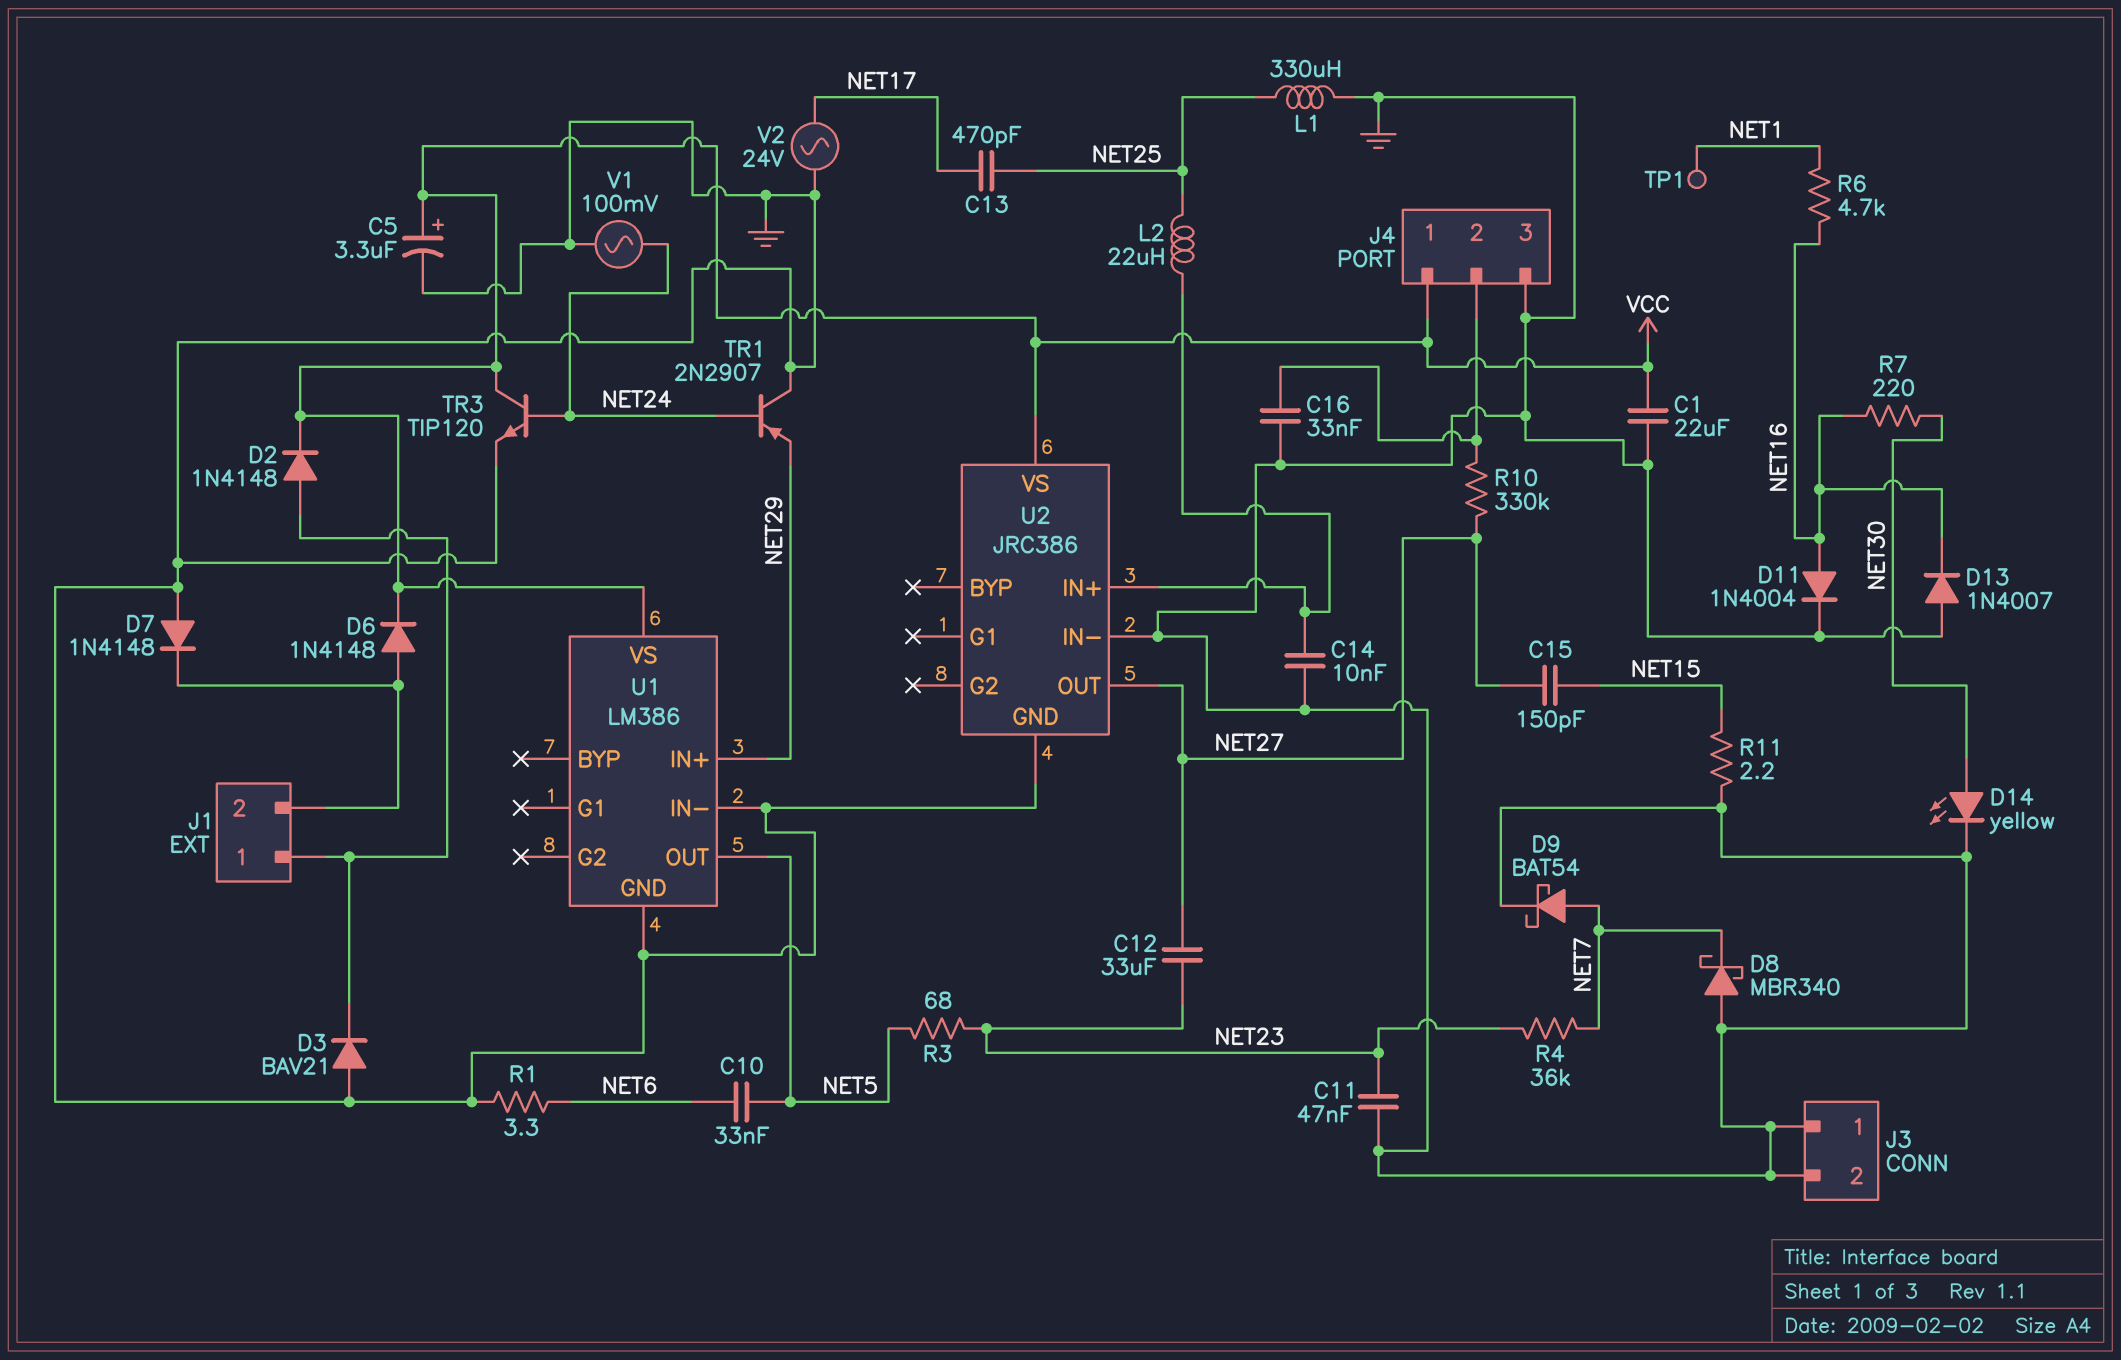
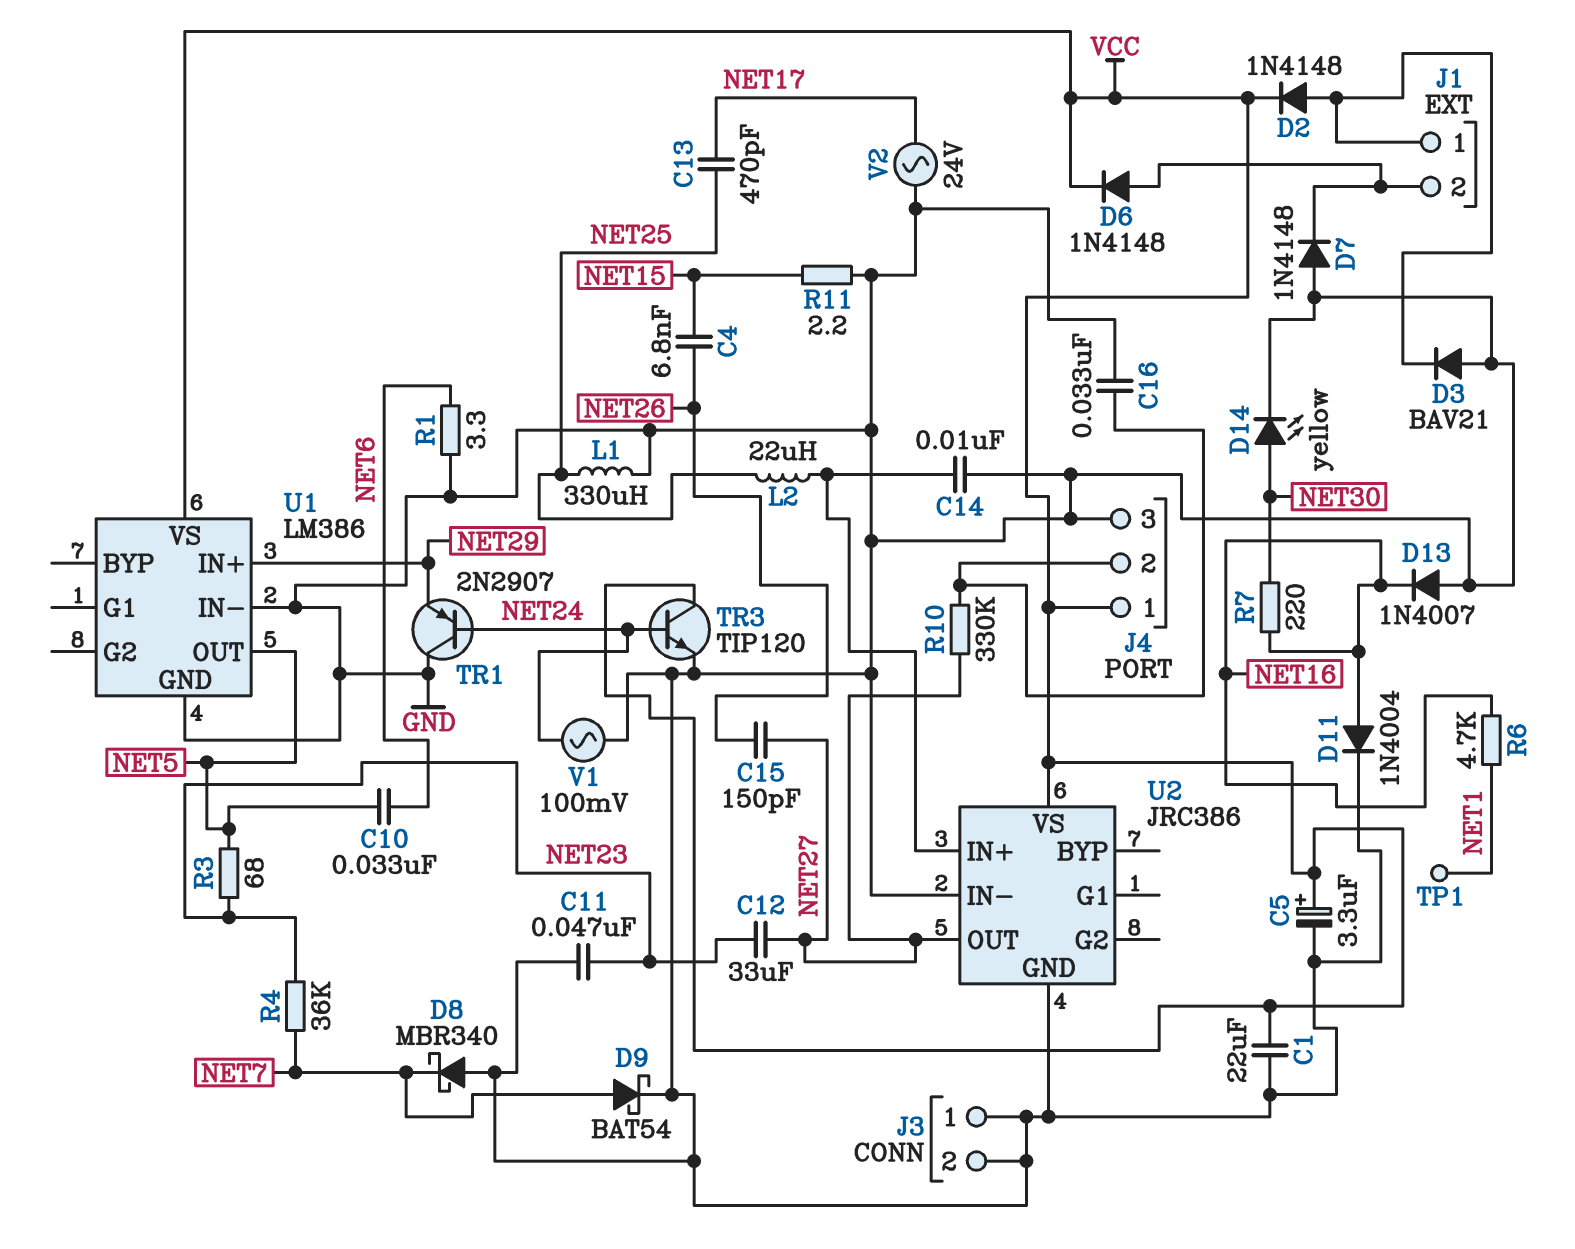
C4: none -> 6.8nF (NET15, NET26)
C15: 150pF (NET15, NET27) -> 150pF (NET26, NET27)

